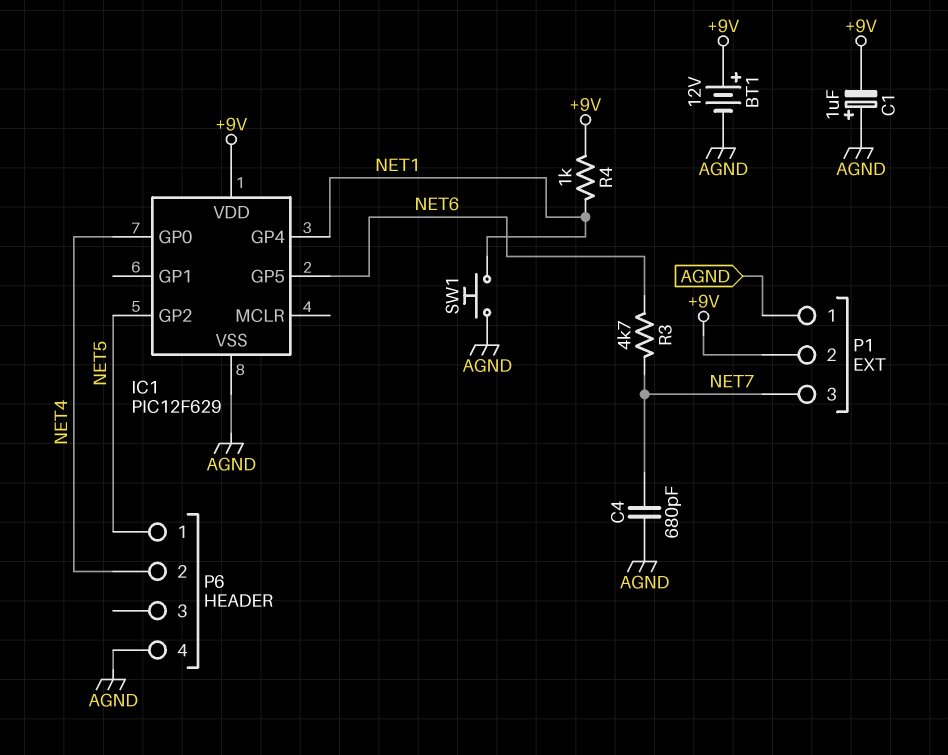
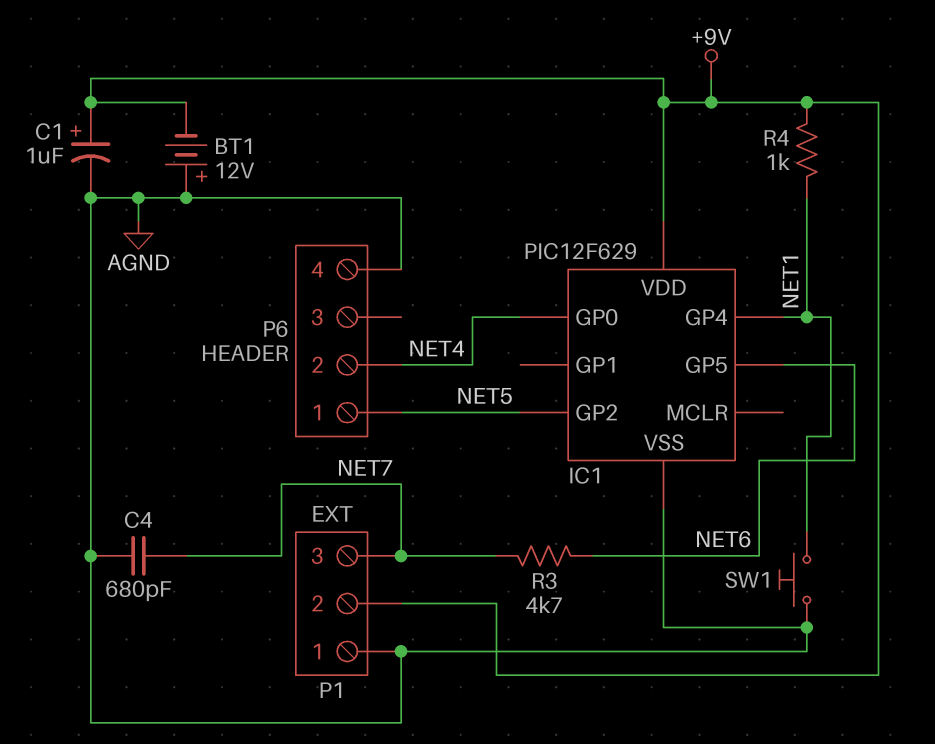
BT1: 12V (plus +9V, minus AGND) -> 12V (plus AGND, minus +9V)
C1: 1uF (plus AGND, minus +9V) -> 1uF (plus +9V, minus AGND)

